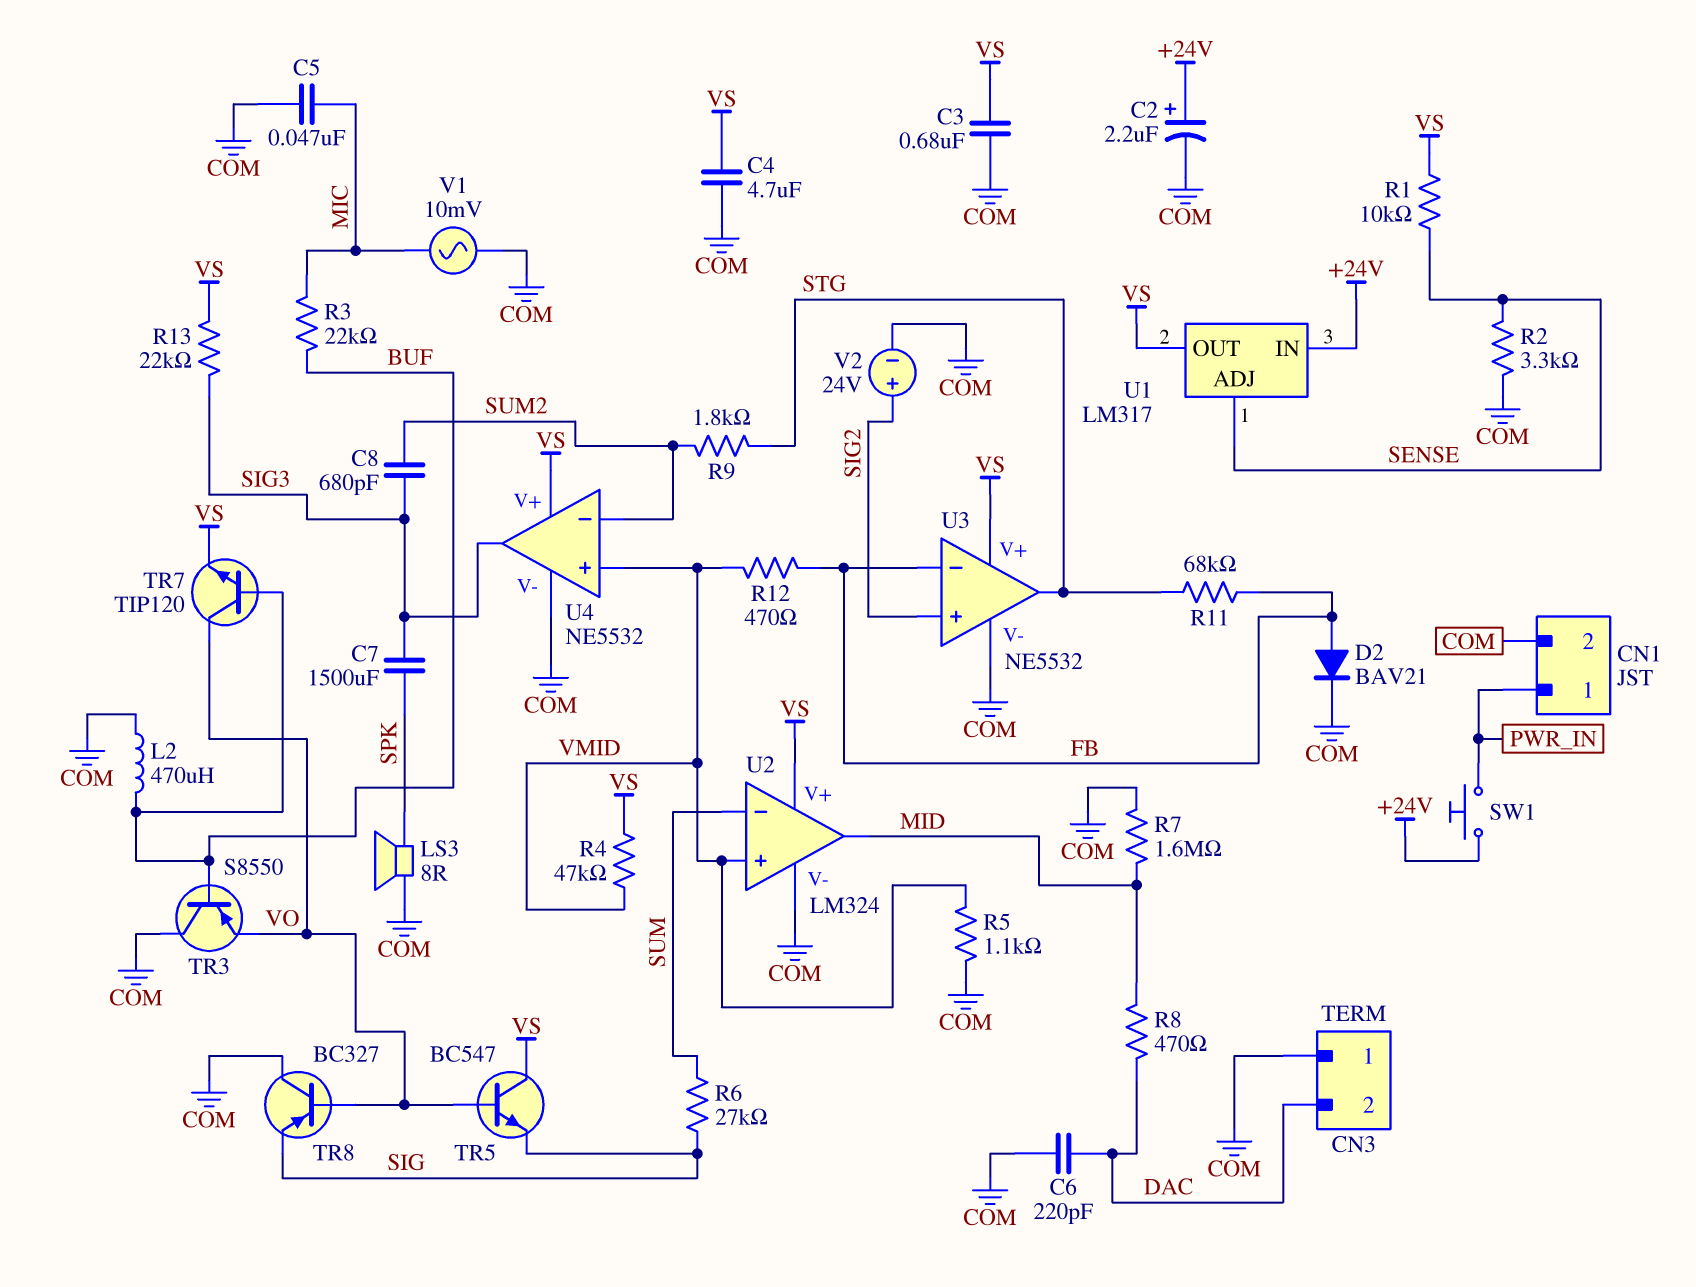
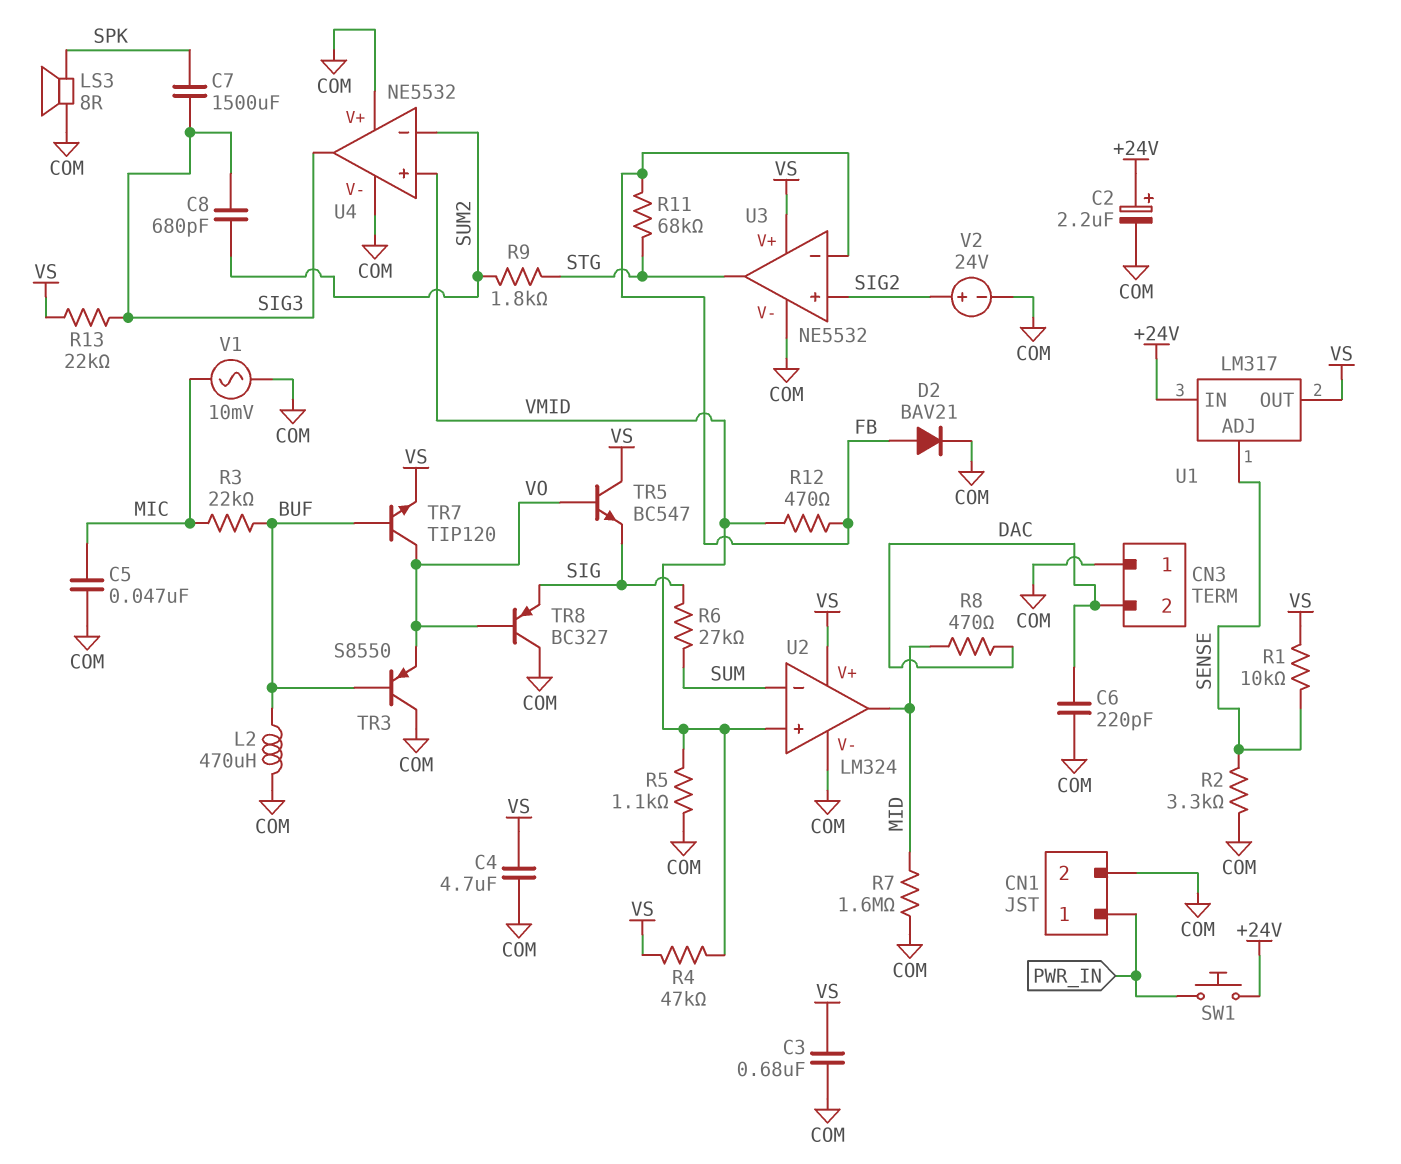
U4 pin V+: VS -> COM

